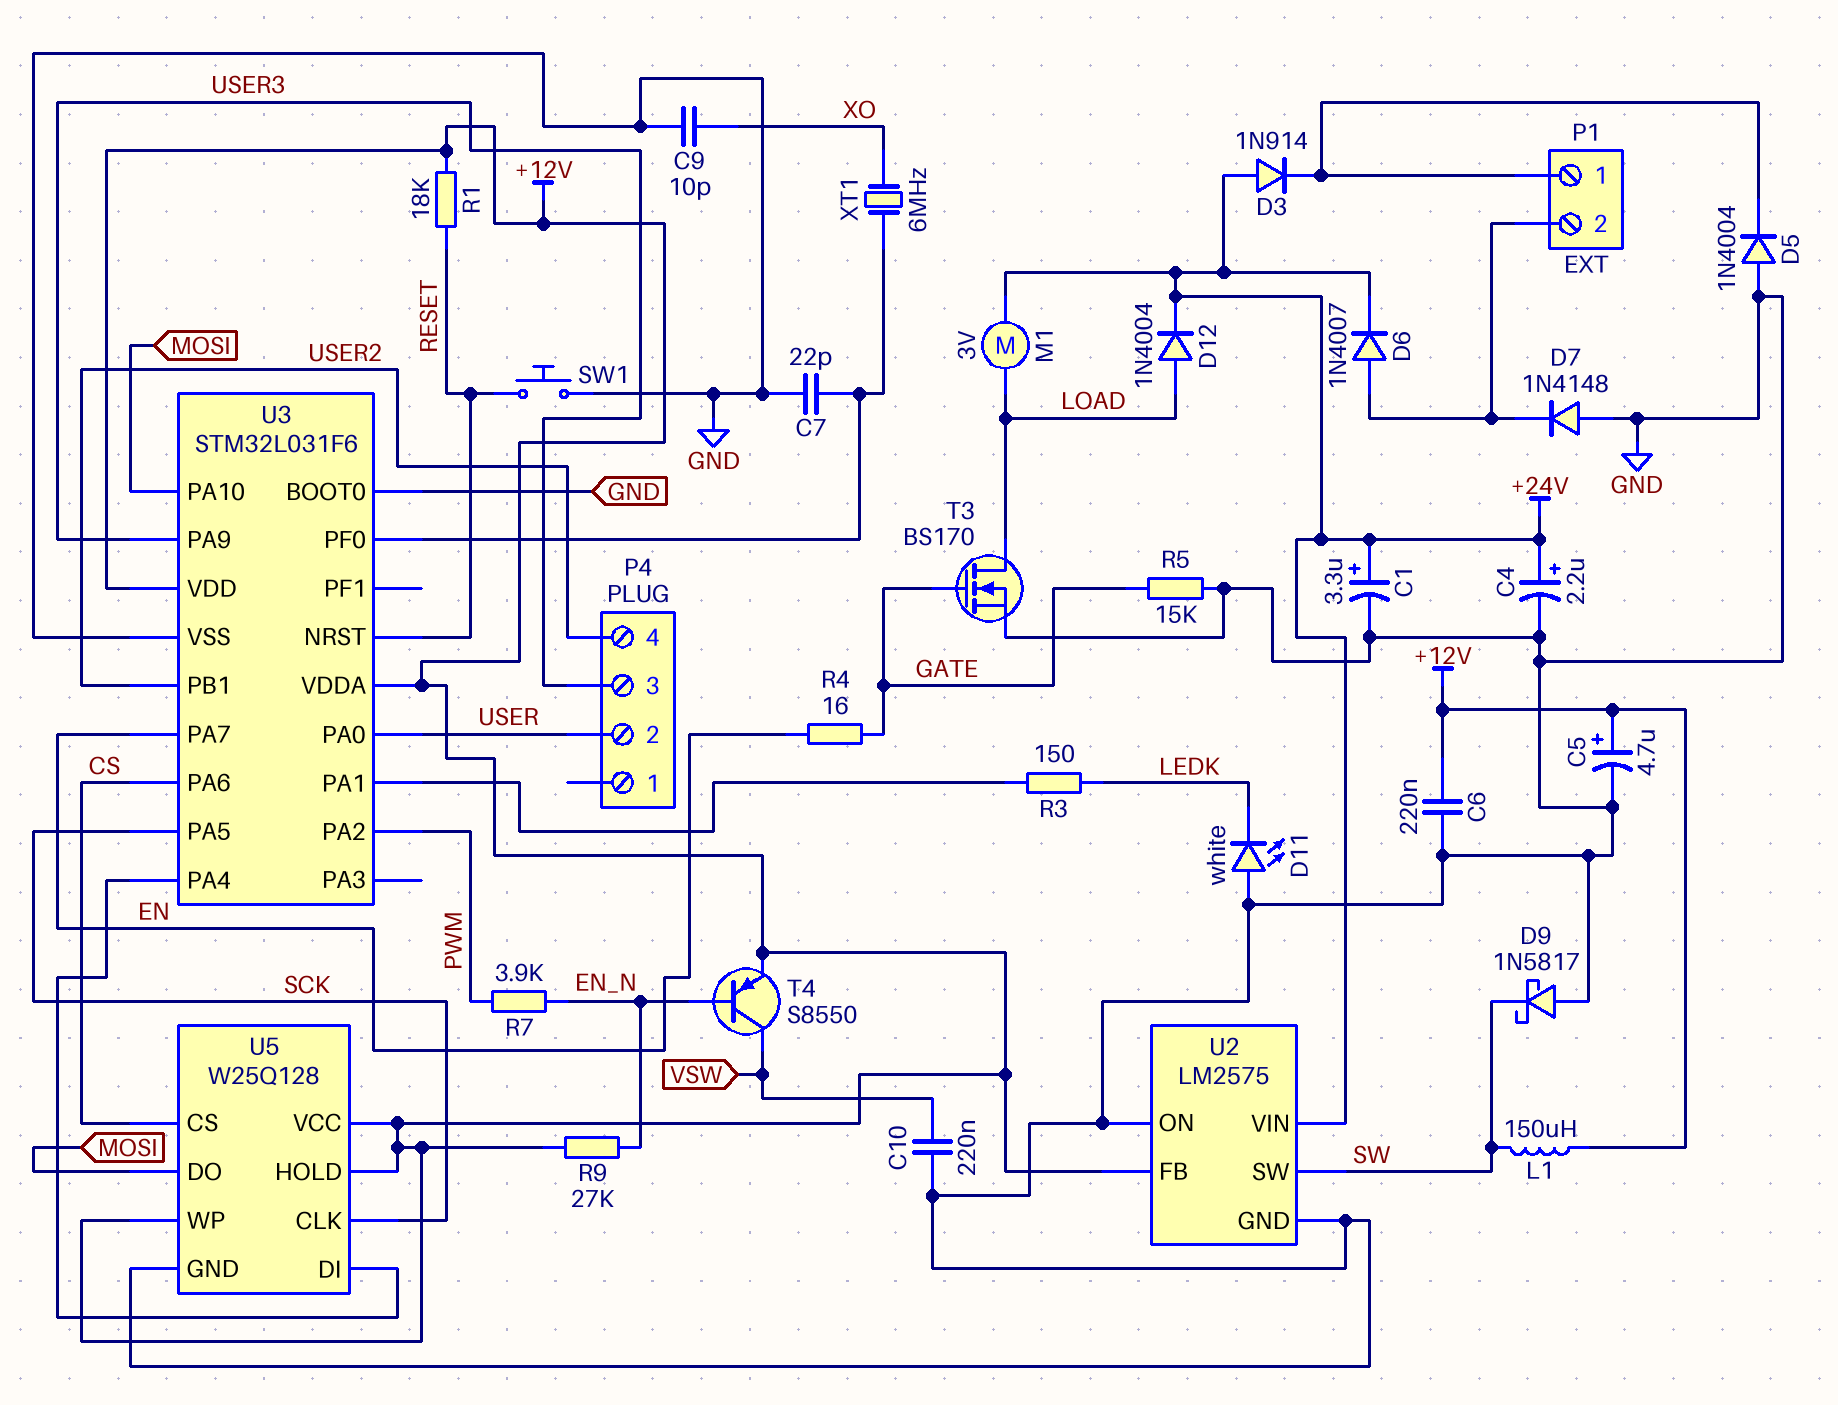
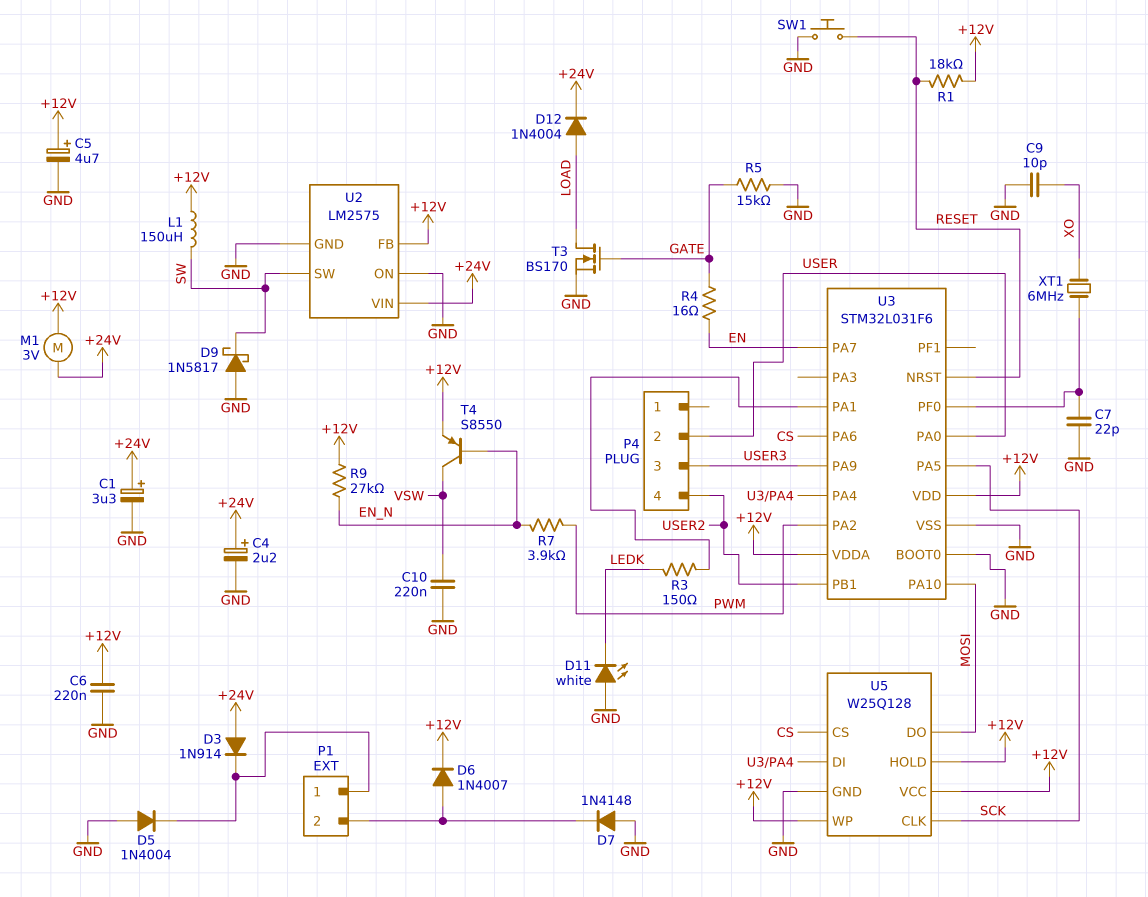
D6: diode 1N4007 (A P1/2, K +24V) -> diode 1N4007 (A P1/2, K +12V)
M1: motor 3V (+24V, LOAD) -> motor 3V (+12V, +24V)

